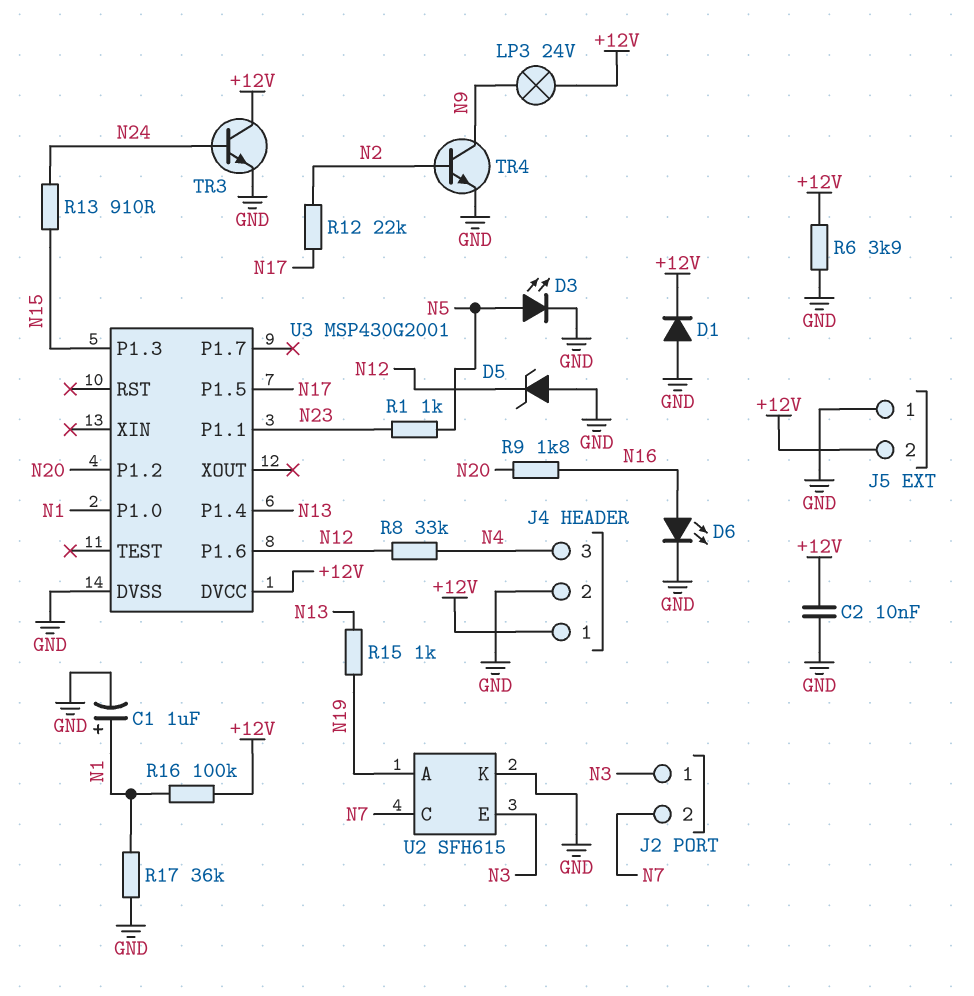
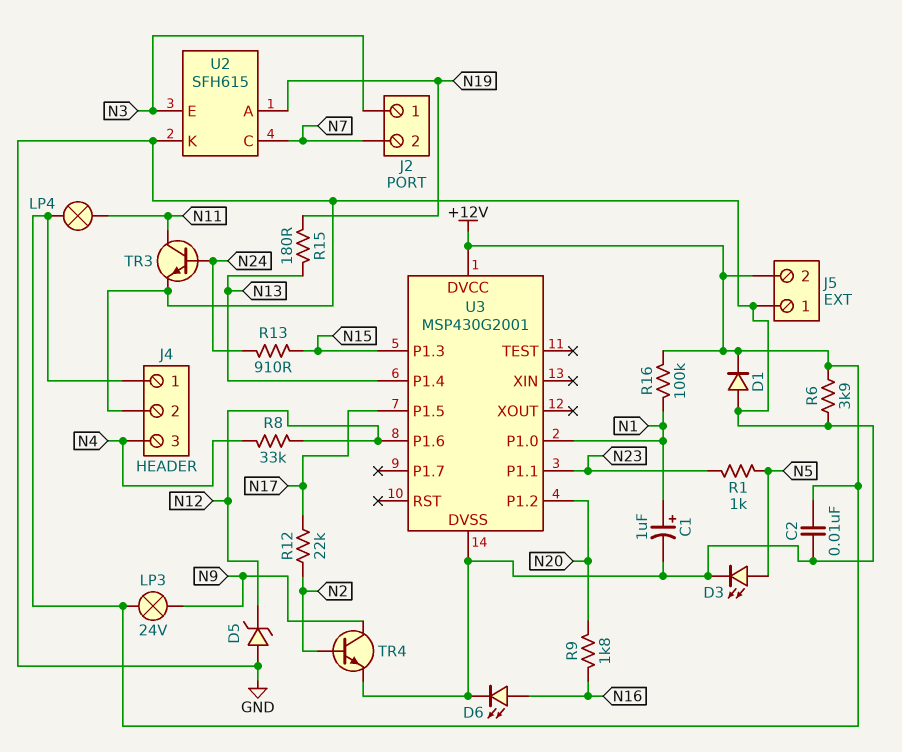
LP4: none -> lamp (+12V, N11)
R15: 1k (N13, N19) -> 180 (N13, N19)
R17: 36k (GND, N1) -> none
TR3: NPN (B N24, C +12V, E GND) -> NPN (B N24, C N11, E GND)

